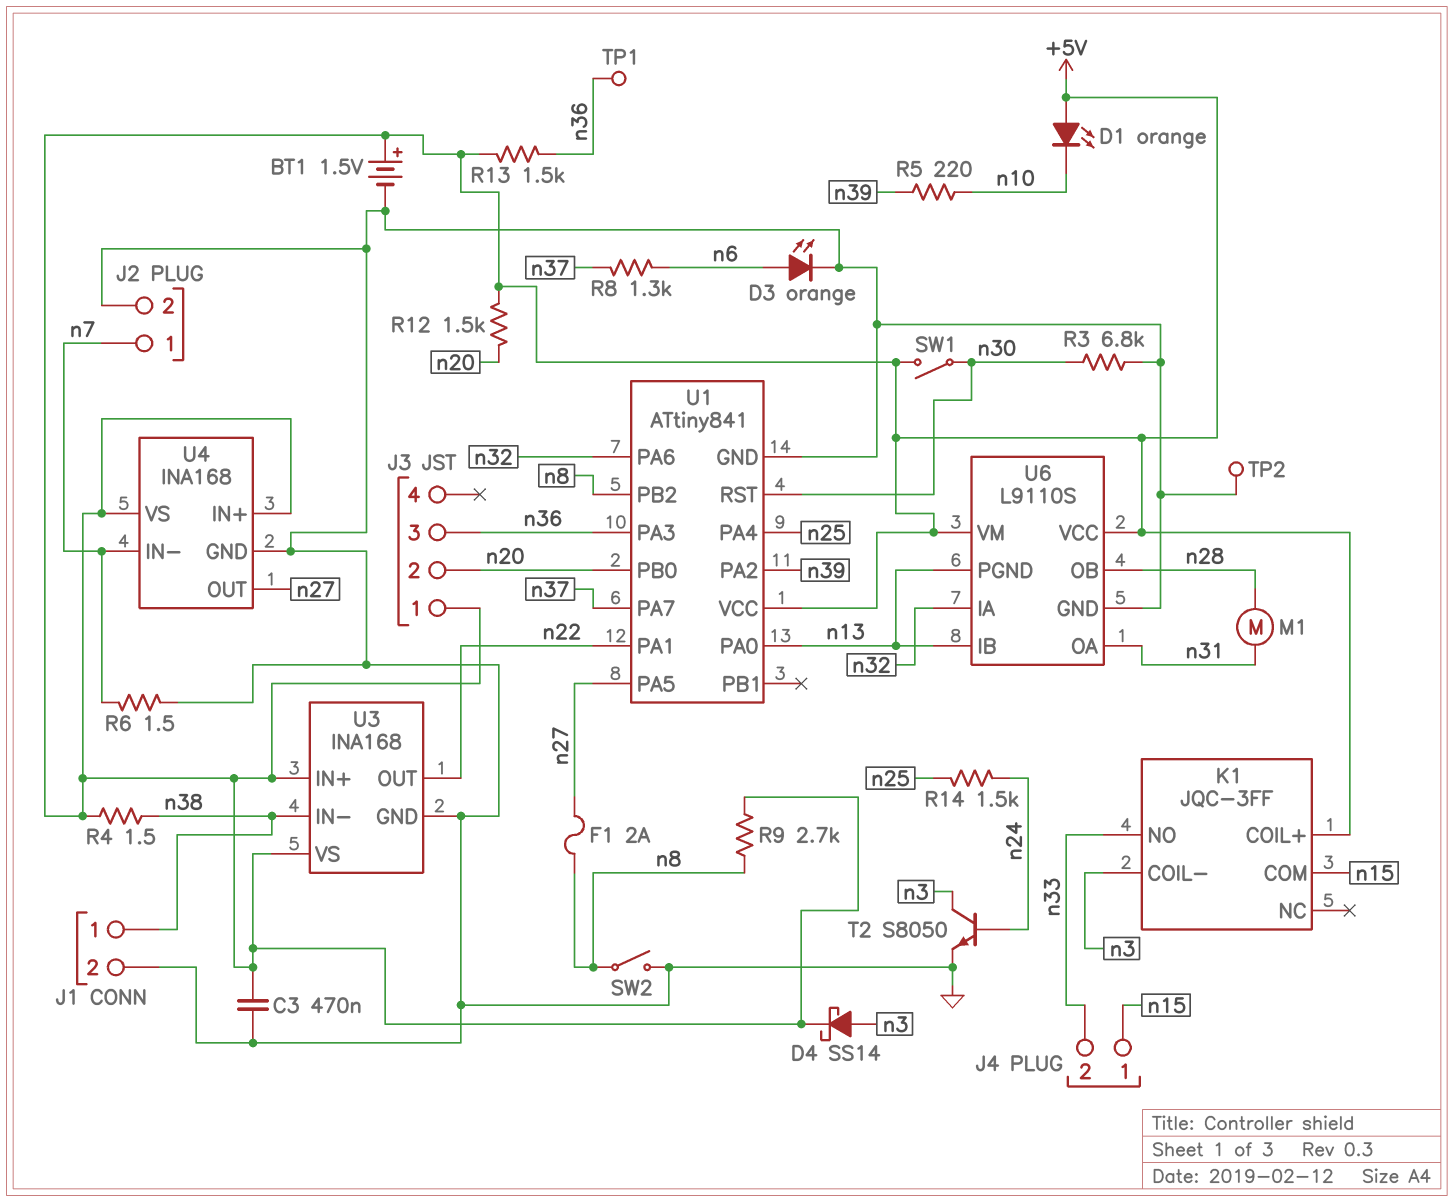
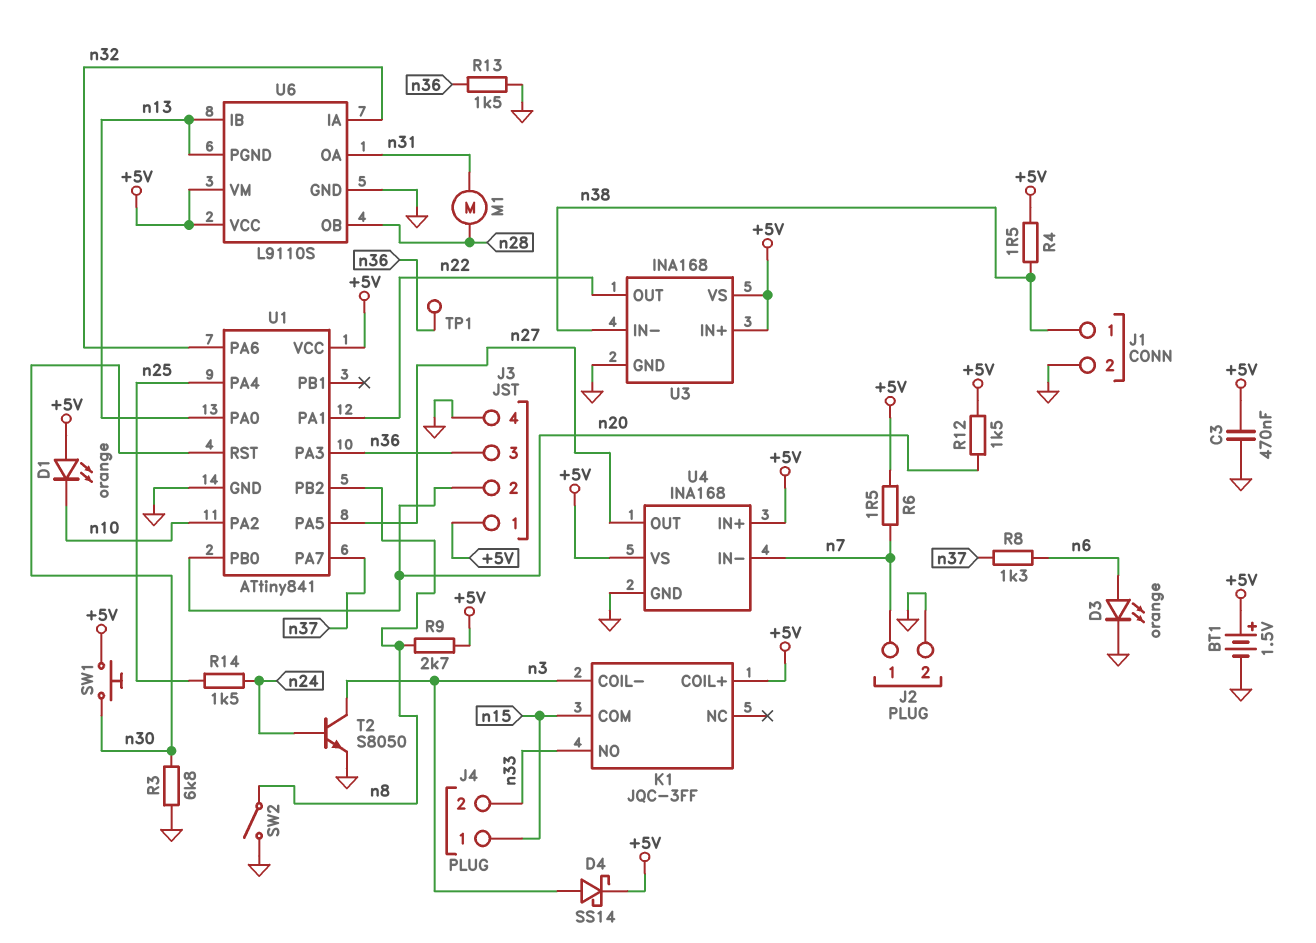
F1: 2A (n8, n27) -> none
J3 pin 4: none -> GND
R5: 220 (n10, n39) -> none
R6: 1.5 (GND, n7) -> 1.5 (+5V, n7)
R13: 1.5k (+5V, n36) -> 1.5k (GND, n36)
SW1: switch (+5V, n30) -> button (+5V, n30)
TP2: test point (GND) -> none
U1 pin PA2: n39 -> n10

